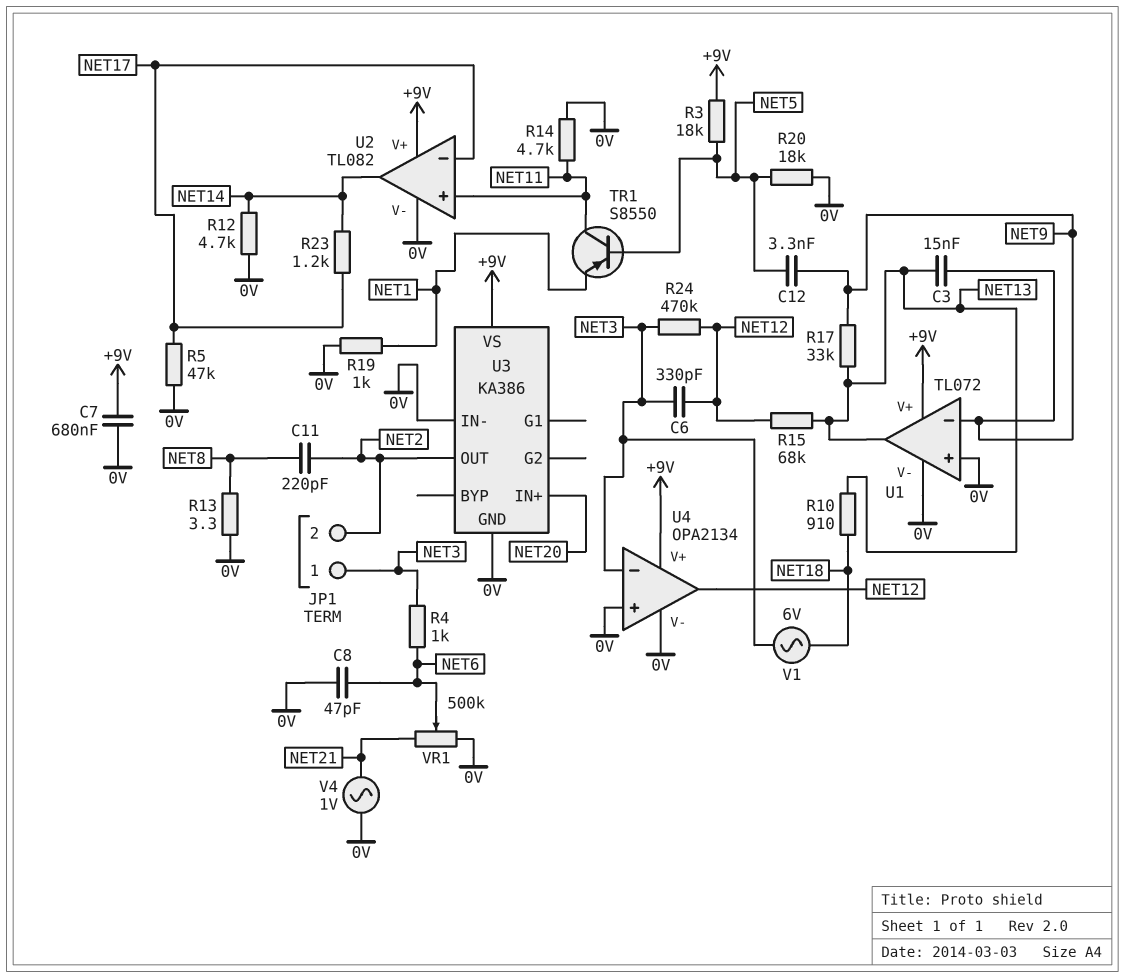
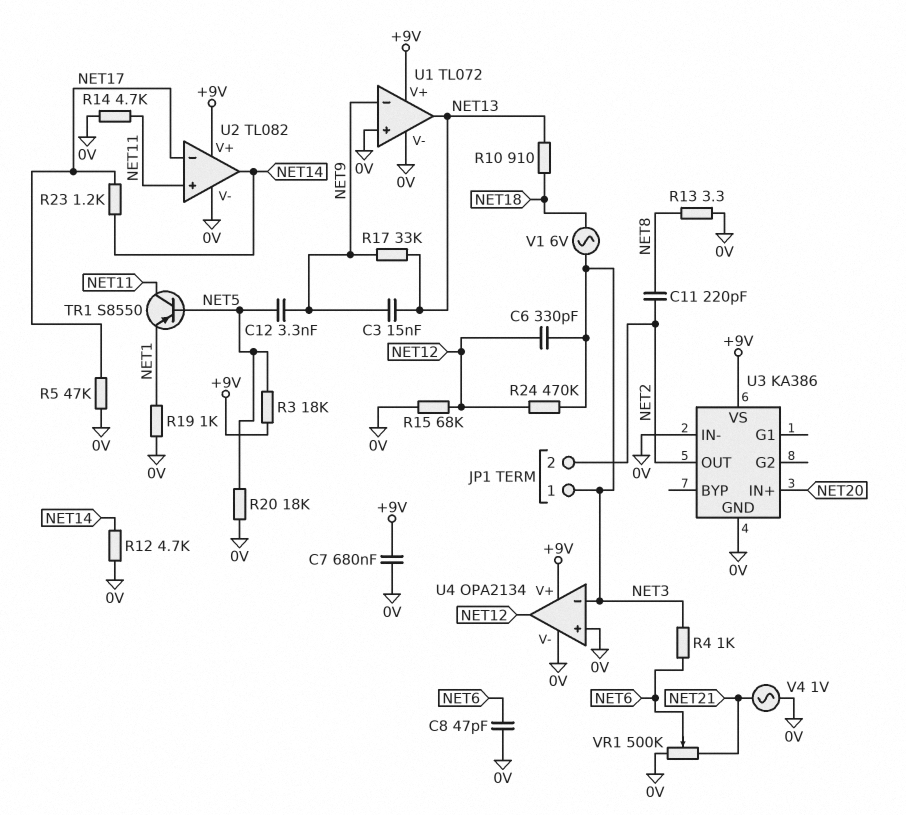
R15: 68k (NET12, NET13) -> 68k (0V, NET12)

